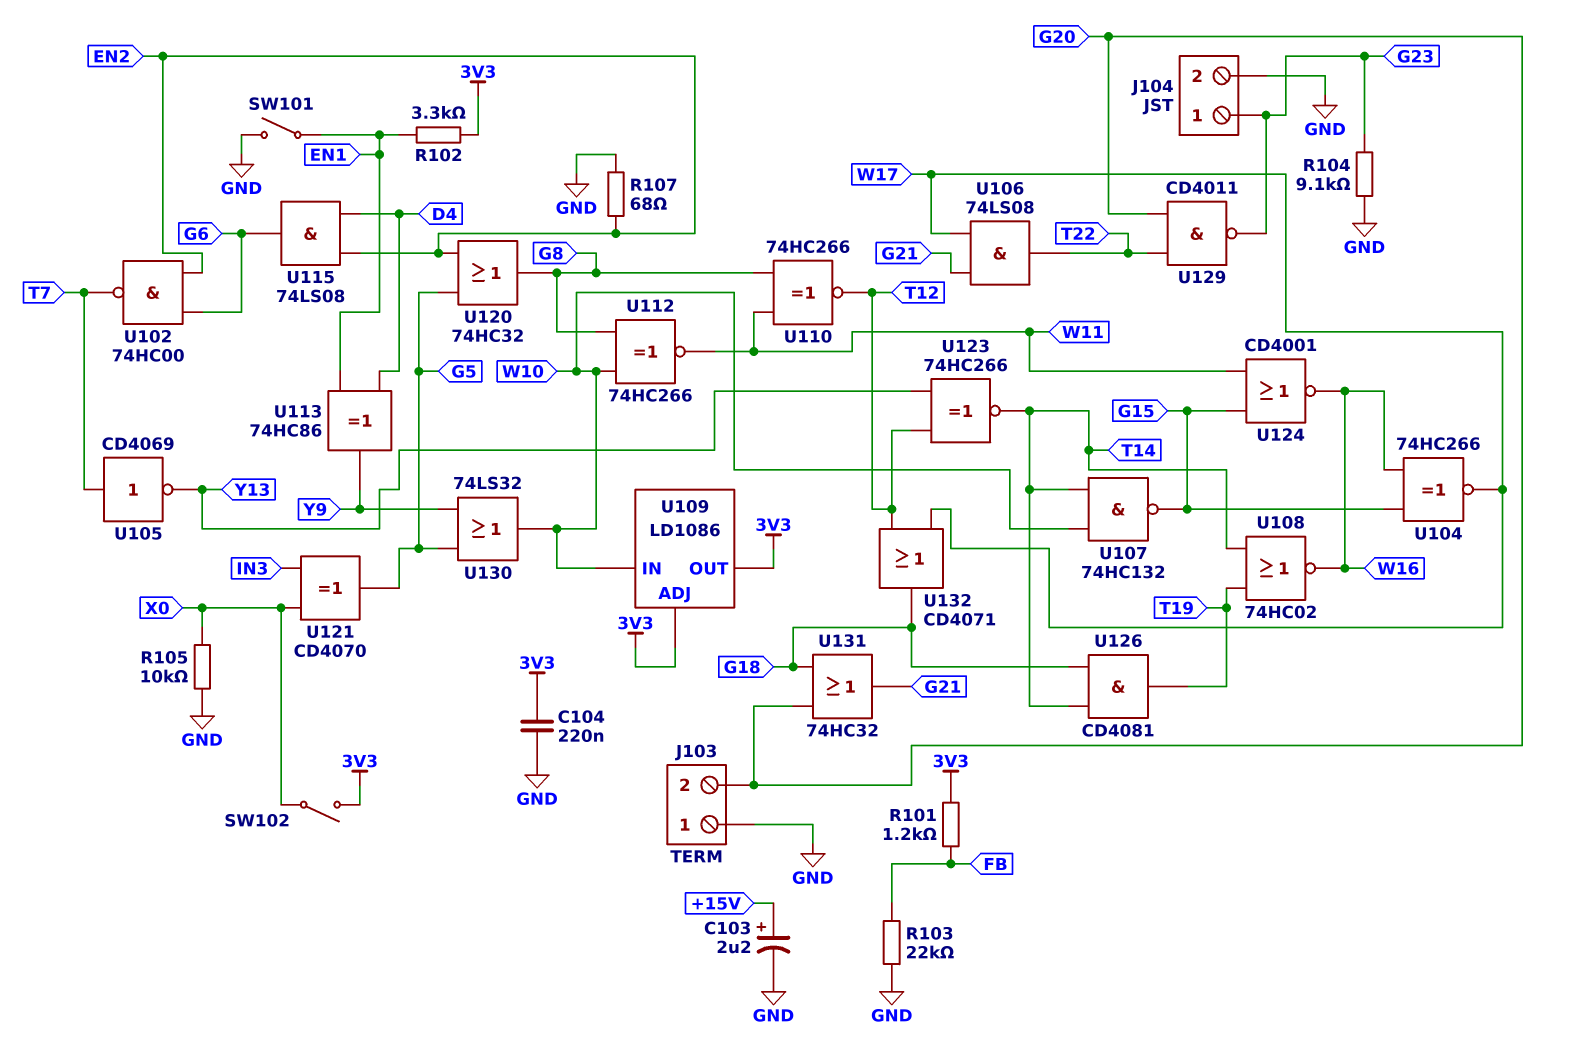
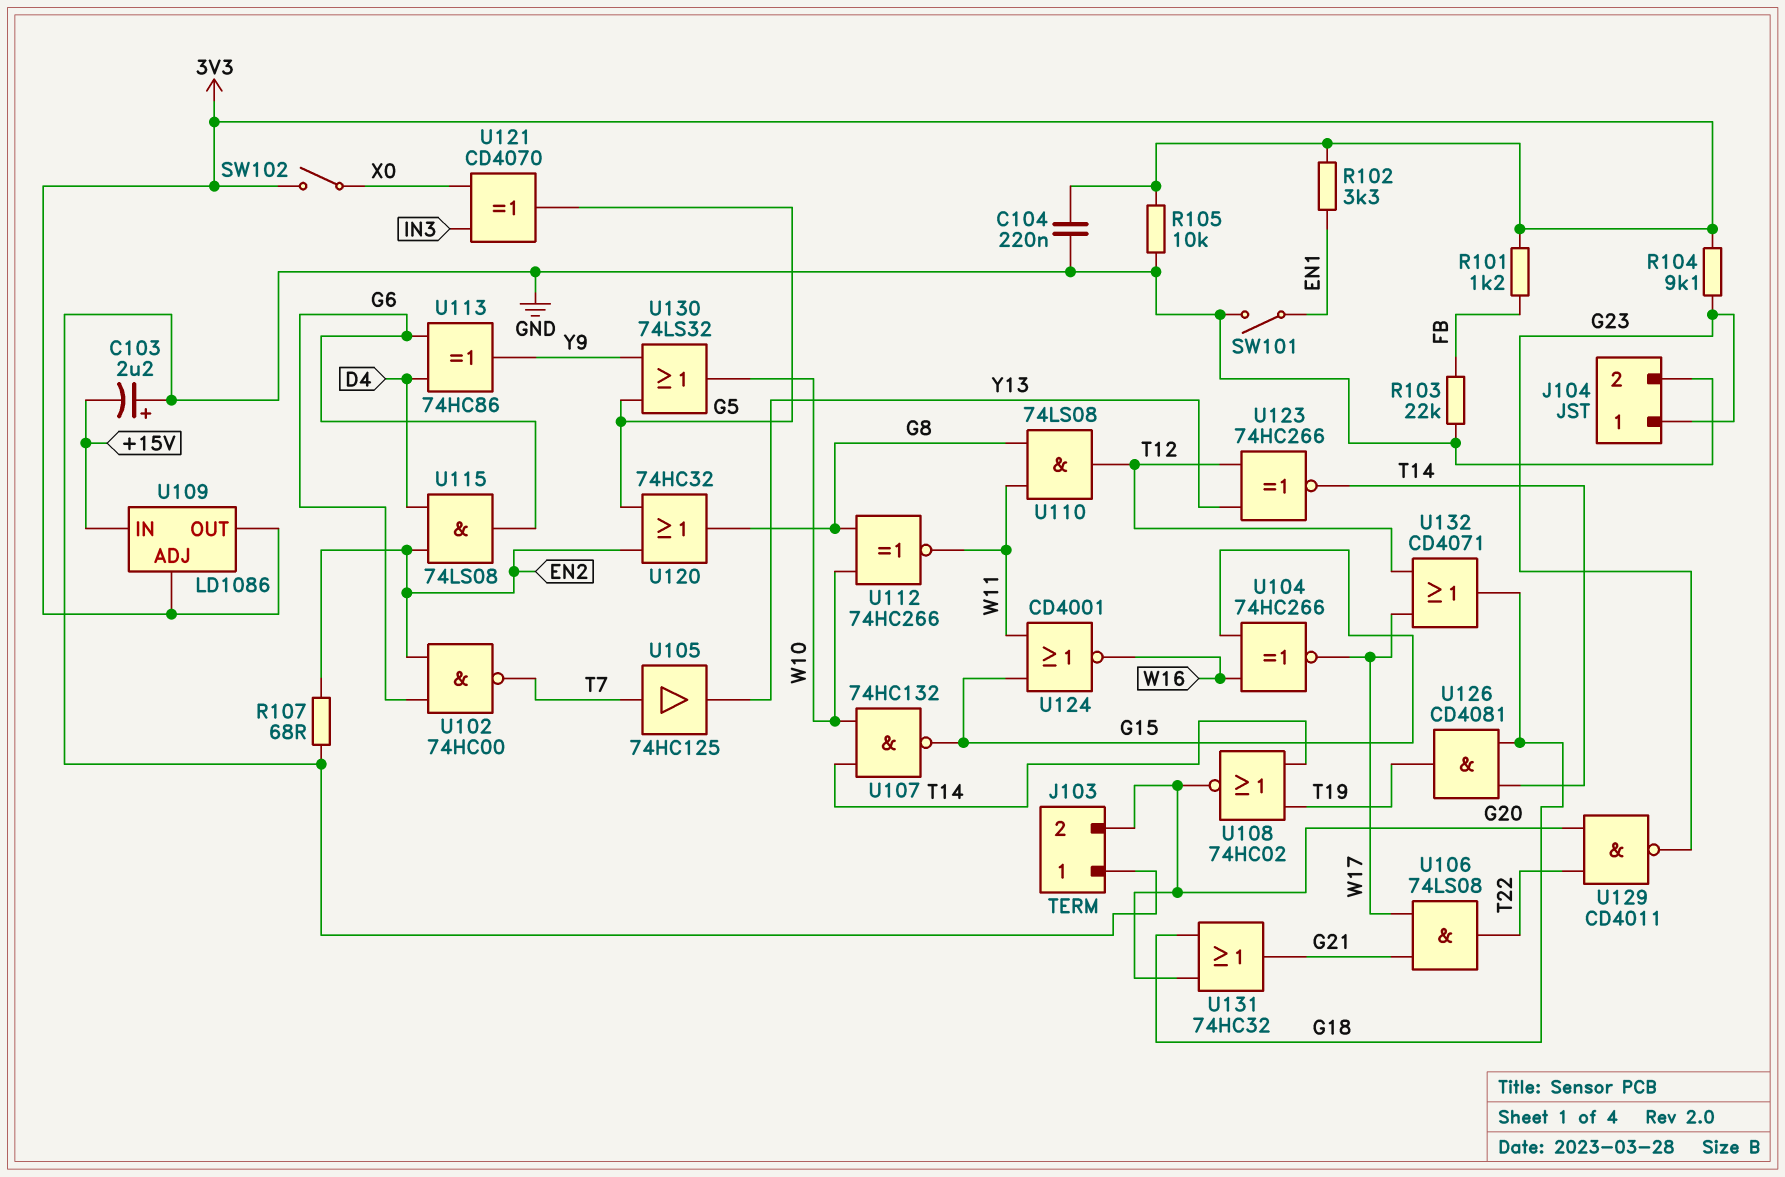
C103: 2.2uF (plus +15V, minus GND) -> 2.2uF (plus GND, minus +15V)
R104: 9.1k (G23, GND) -> 9.1k (3V3, G23)
R105: 10k (GND, X0) -> 10k (3V3, GND)
U105: NOT CD4069 (in T7, out Y13) -> buffer 74HC125 (in T7, out Y13)
U108: NOR 74HC02 (in T14, in T19, out W16) -> NOR 74HC02 (in T14, in T19, out G20)
U109 pin IN: W10 -> +15V
U110: XNOR 74HC266 (in G8, in W11, out T12) -> AND 74LS08 (in G8, in W11, out T12)
U113: XOR 74HC86 (in D4, in EN1, out Y9) -> XOR 74HC86 (in D4, in G6, out Y9)

